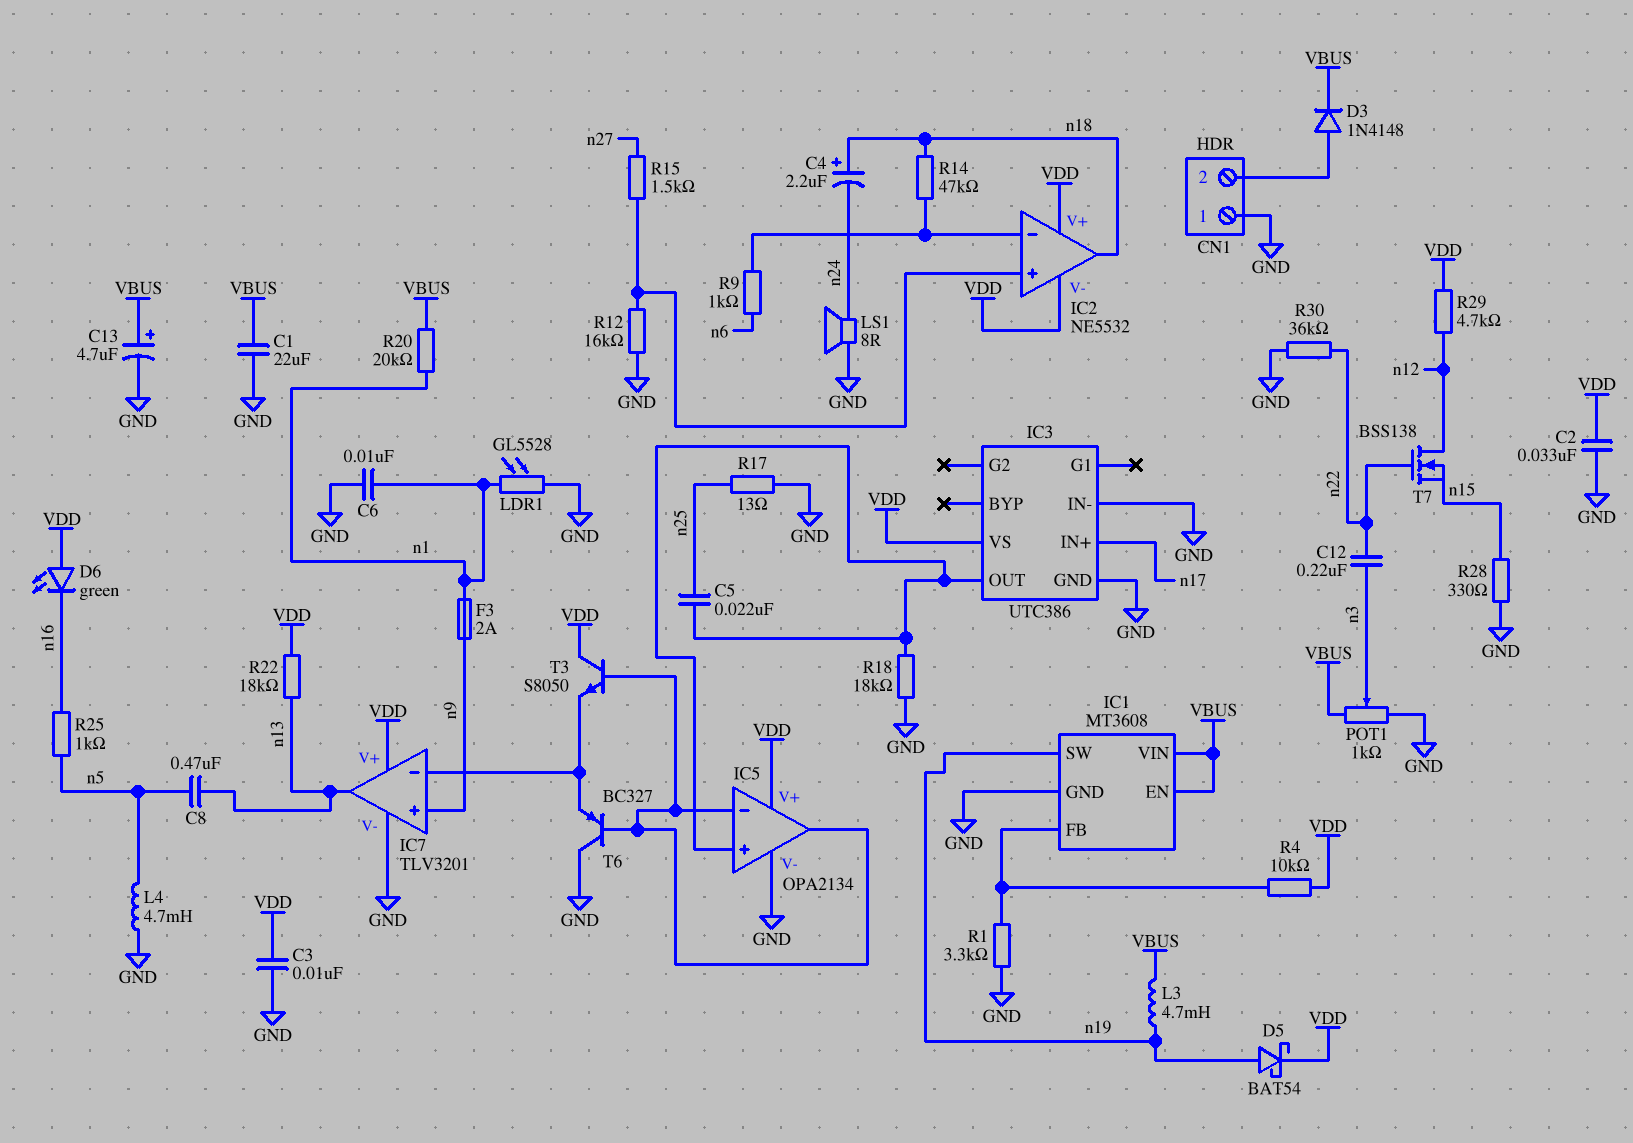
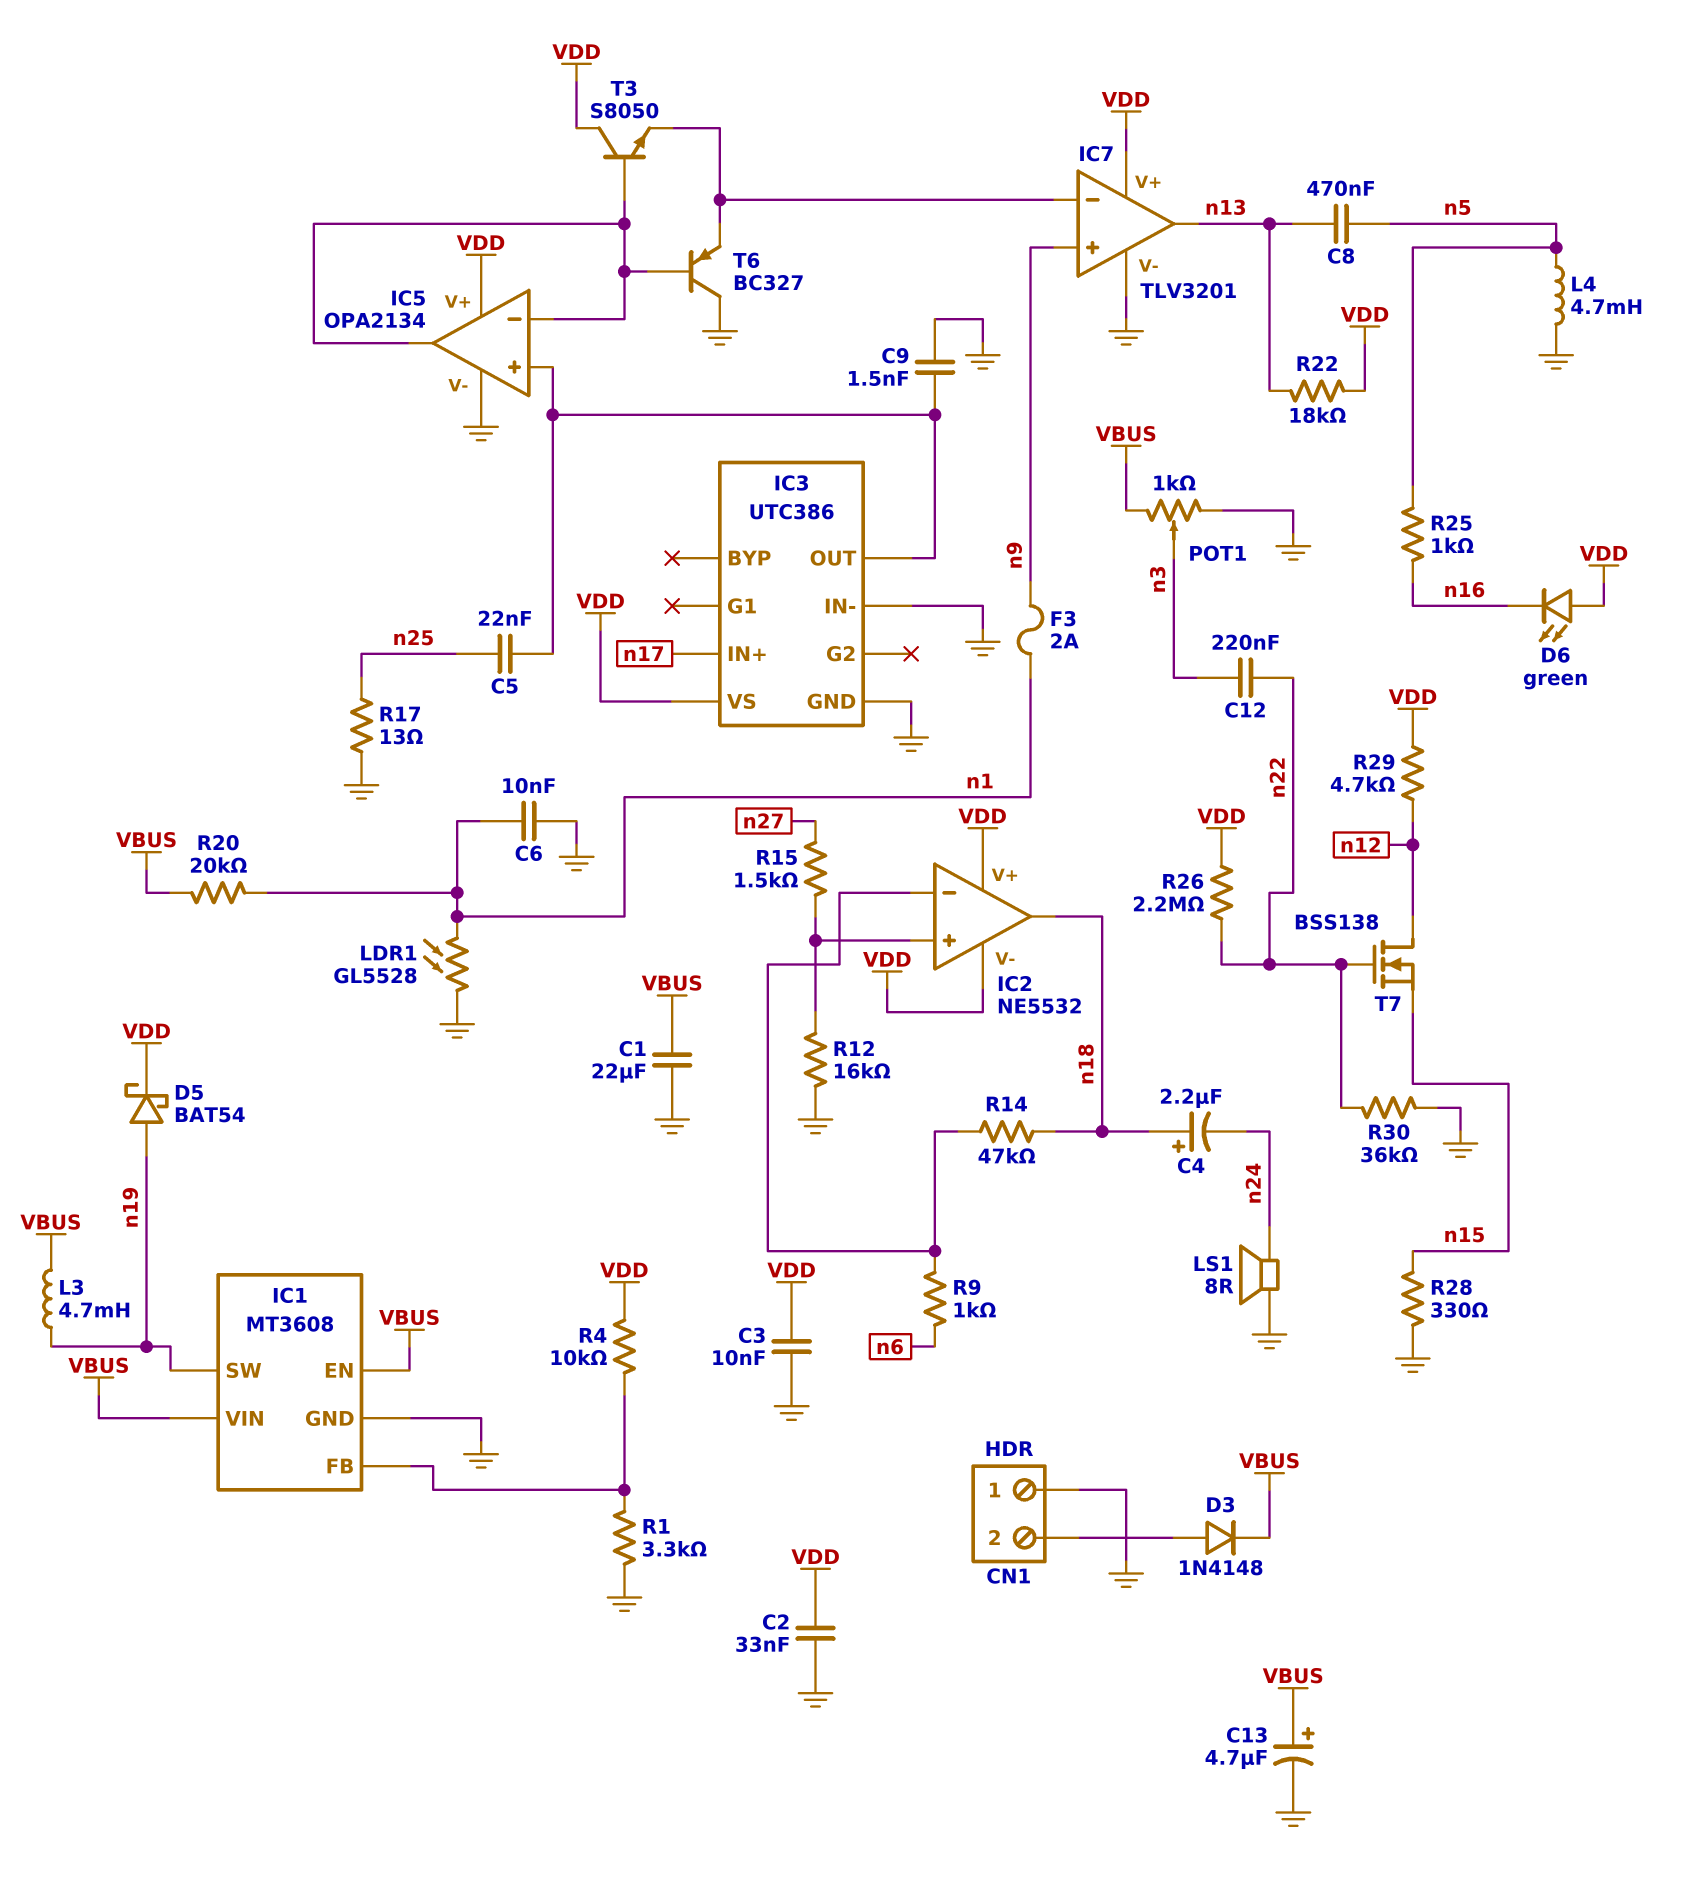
C9: none -> 1.5nF (GND, IC3/OUT)
R18: 18k (GND, IC3/OUT) -> none
R26: none -> 2.2M (VDD, n22)

